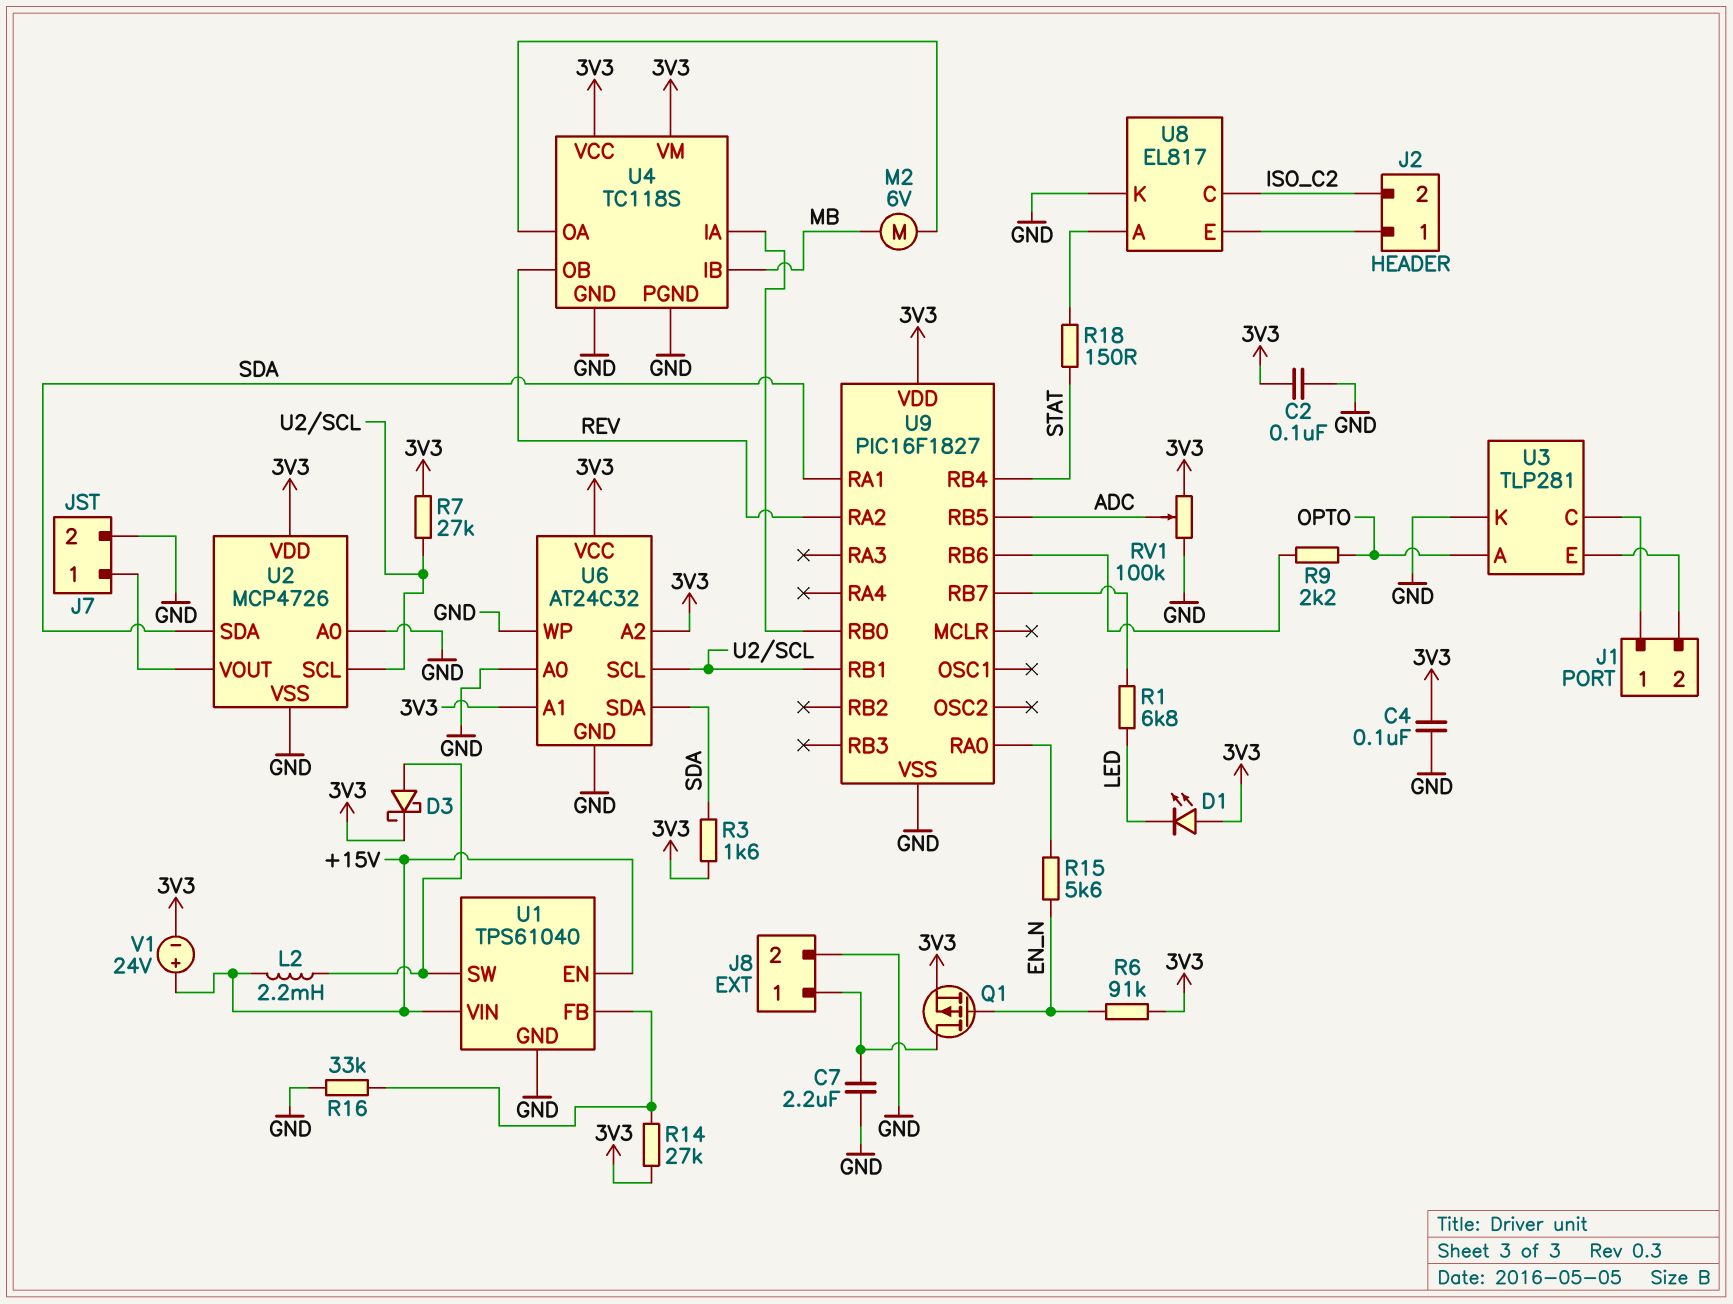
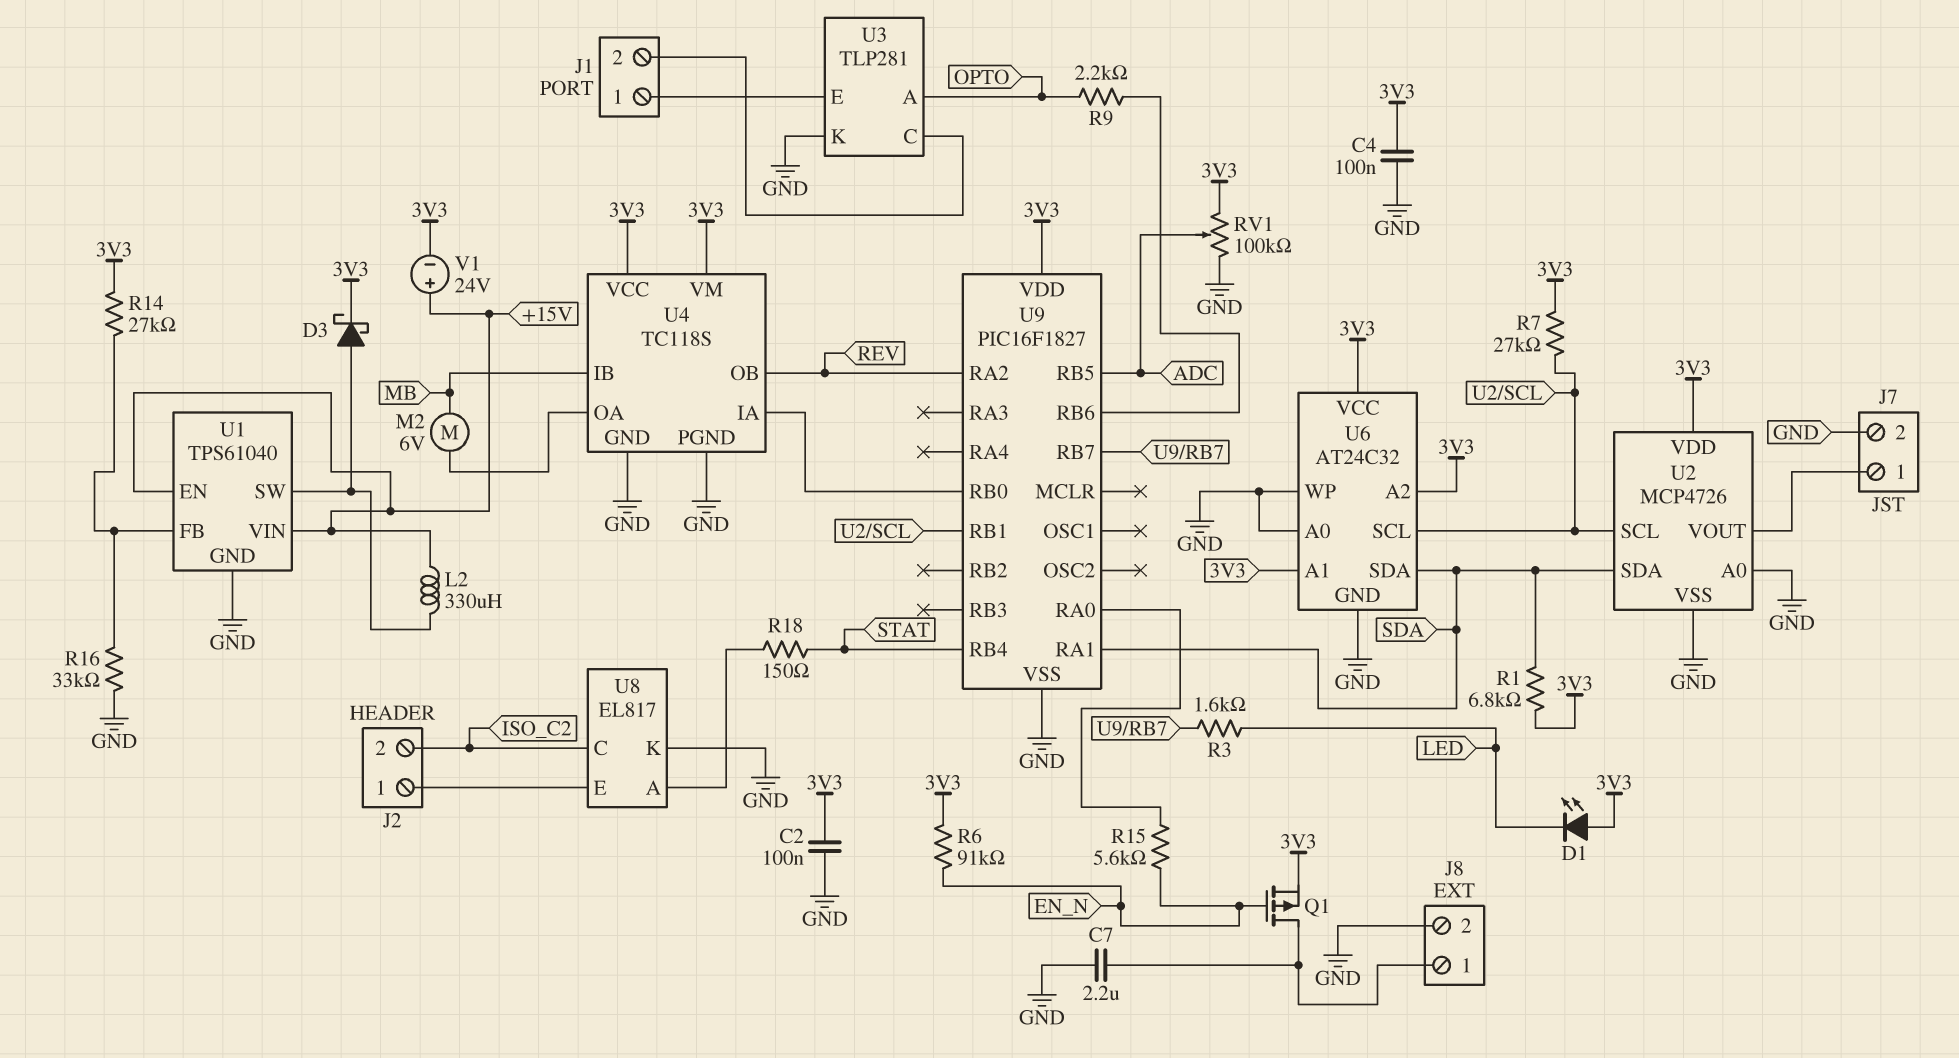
L2: 2.2mH (+15V, U1/SW) -> 330uH (+15V, U1/SW)
R1: 6.8k (LED, U9/RB7) -> 6.8k (3V3, SDA)
R3: 1.6k (3V3, SDA) -> 1.6k (LED, U9/RB7)
U3 pin C: J1/1 -> J1/2
U3 pin E: J1/2 -> J1/1

